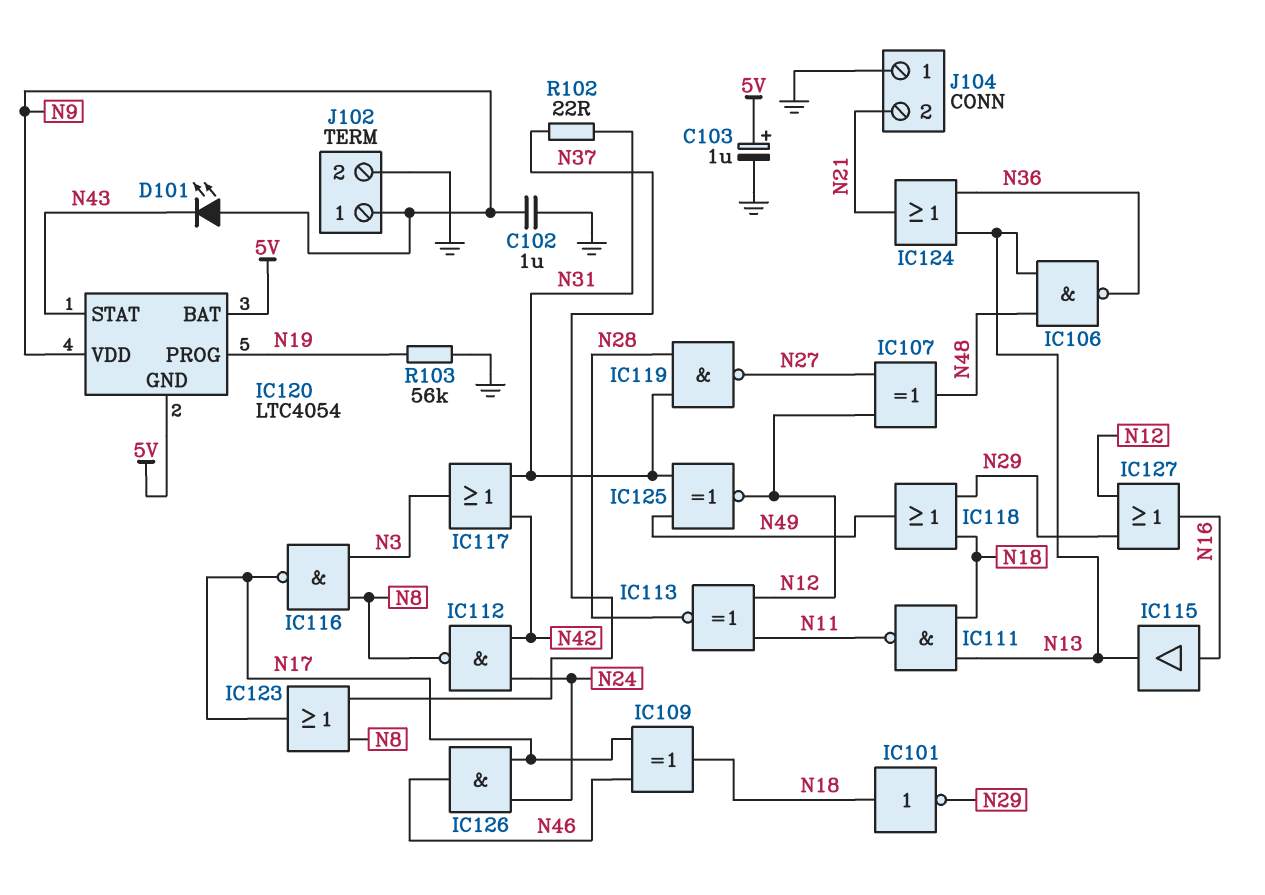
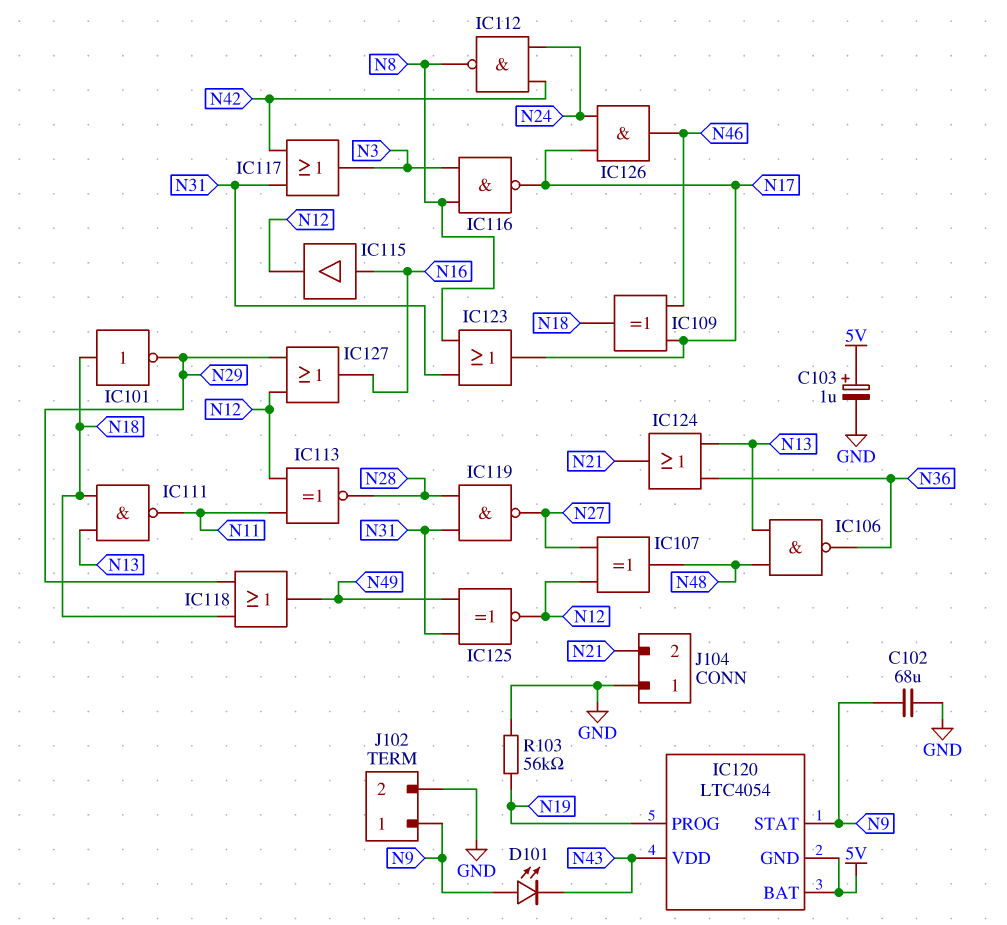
C102: 1uF (GND, N9) -> 68uF (GND, N9)
IC115: buffer (in N16, out N13) -> buffer (in N16, out N12)
IC120 pin STAT: N43 -> N9
IC120 pin VDD: N9 -> N43
IC123: OR (in N8, in N37, out N17) -> OR (in N8, in N31, out N17)
R102: 22 (N31, N37) -> none

